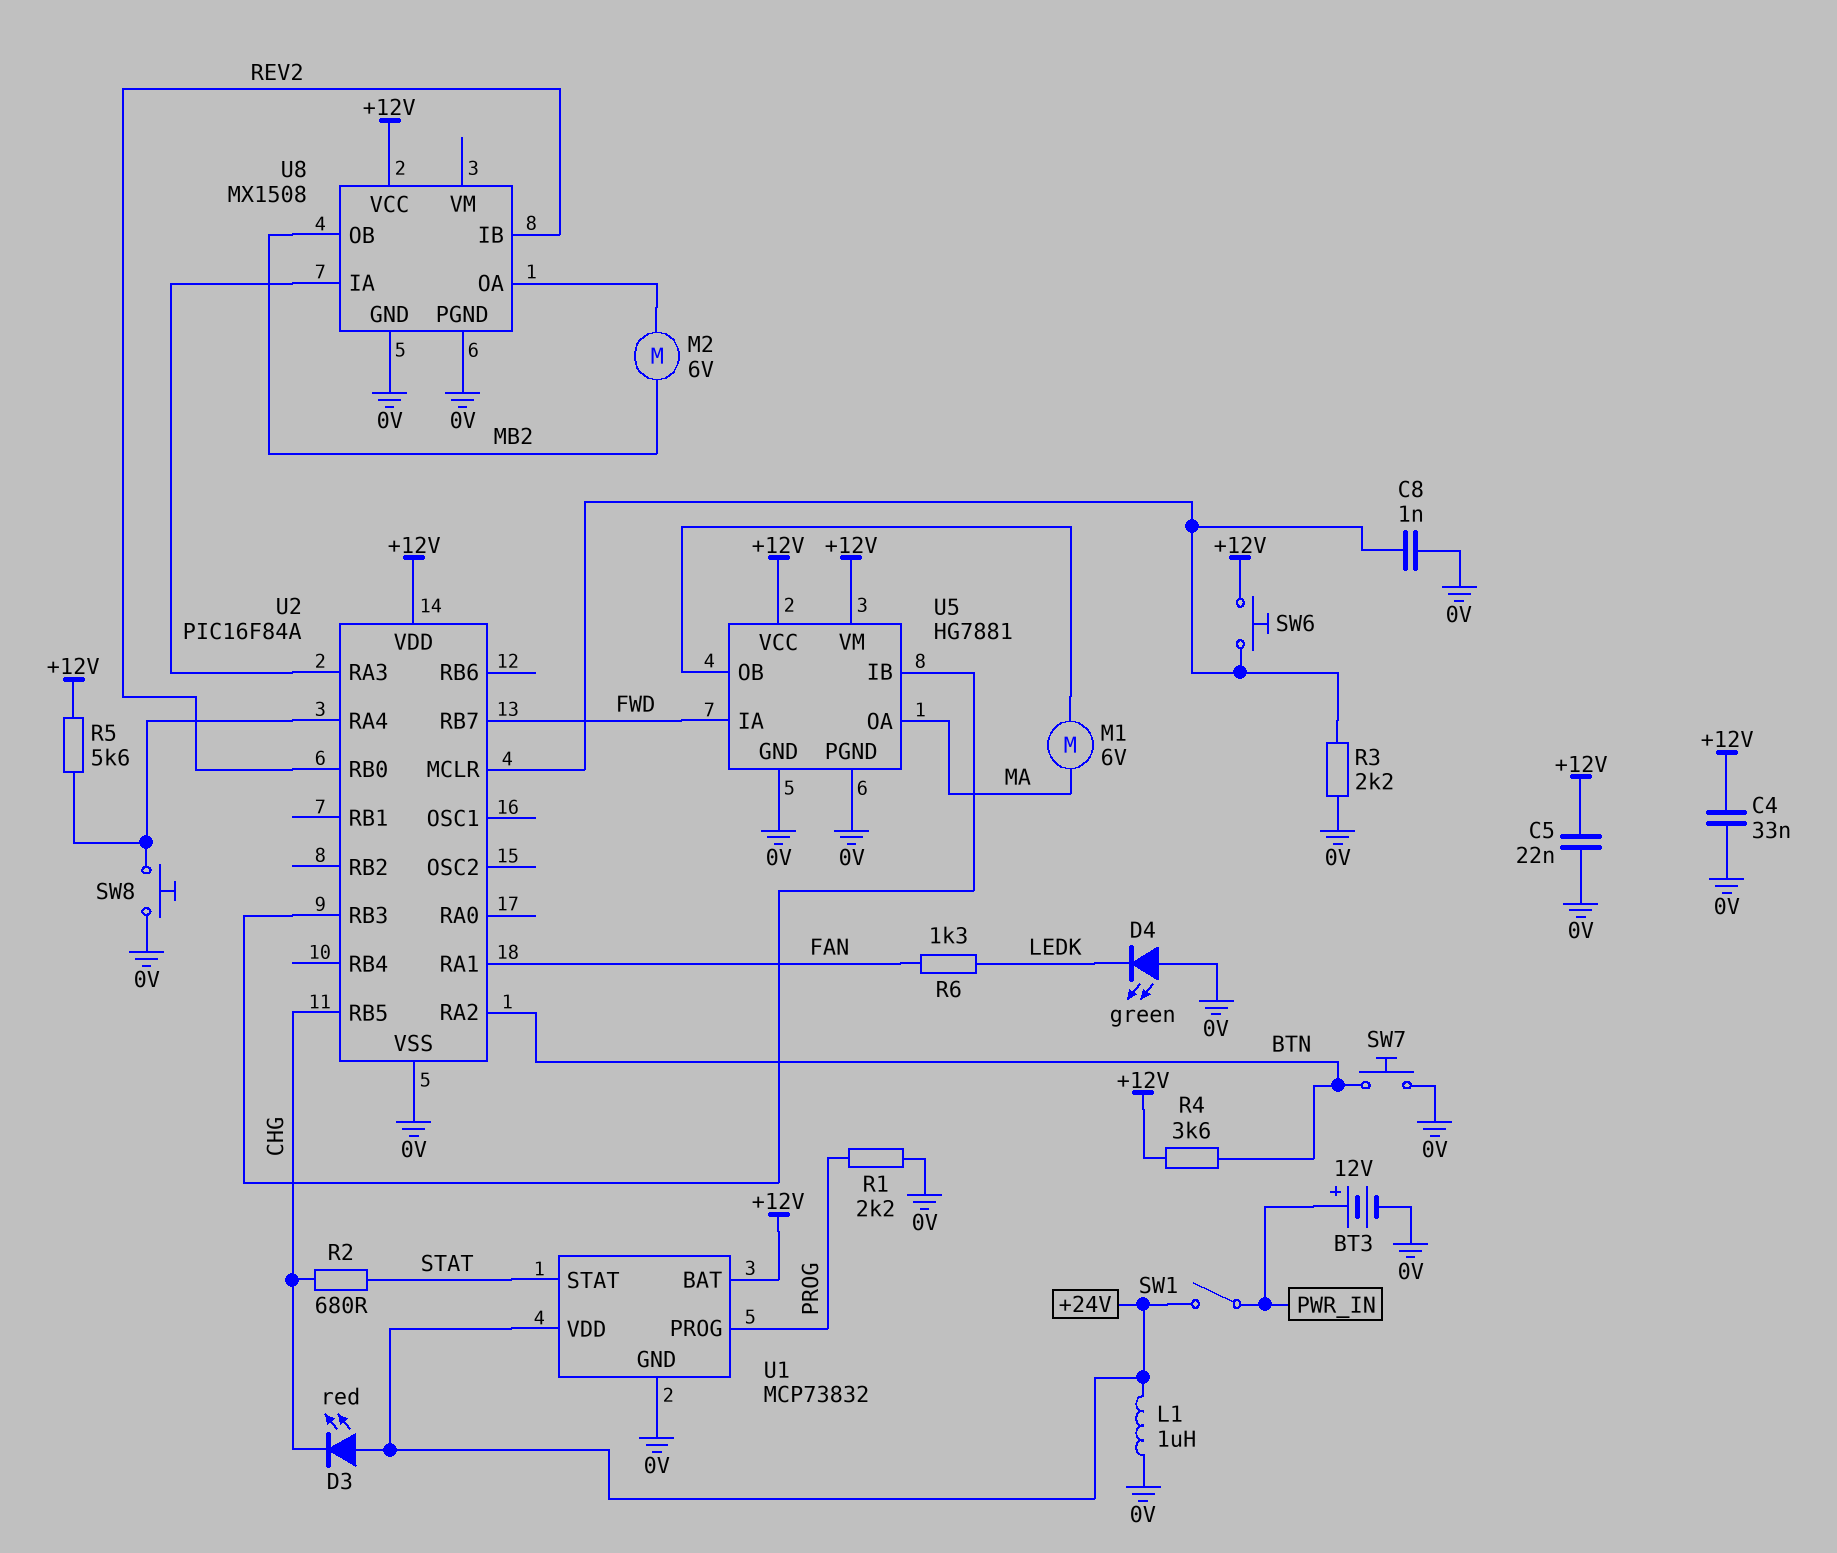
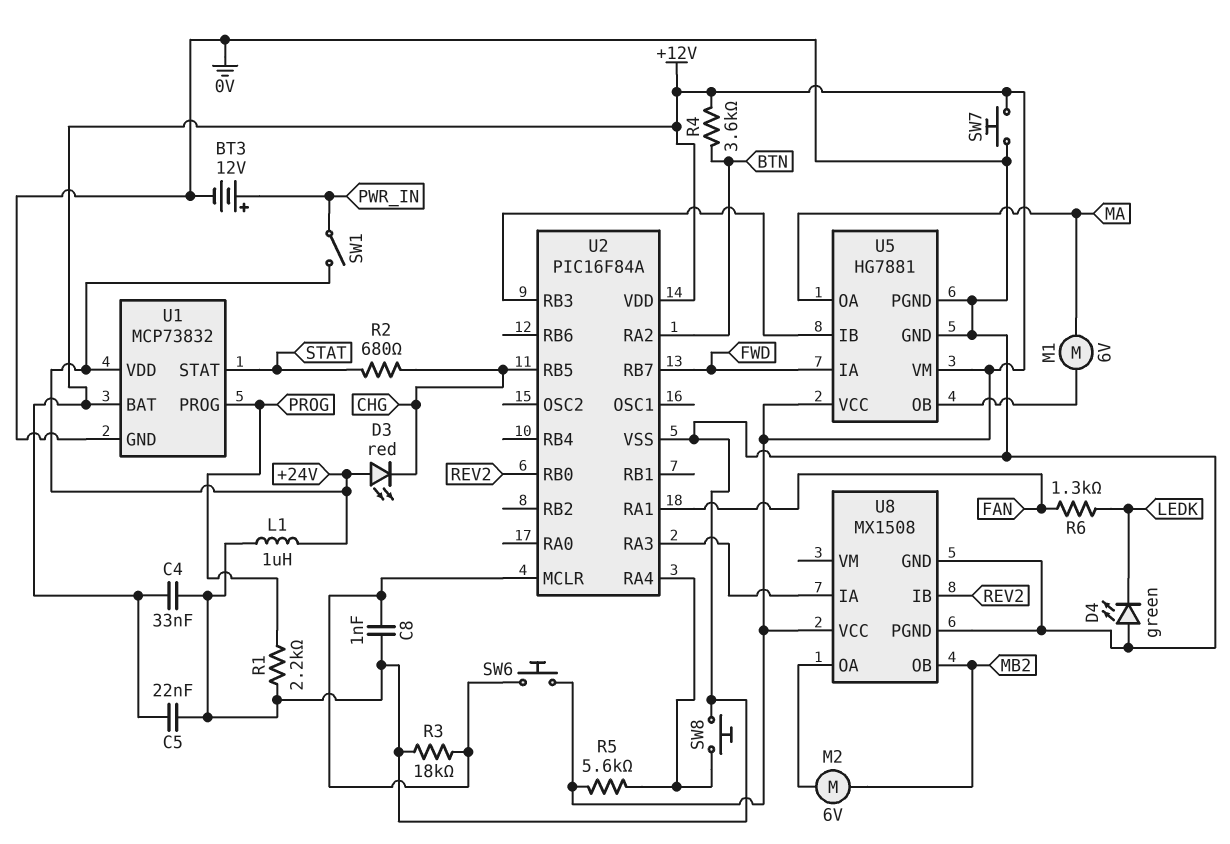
R3: 2.2k (0V, U2/MCLR) -> 18k (0V, U2/MCLR)
SW7: button (0V, BTN) -> button (+12V, 0V)

